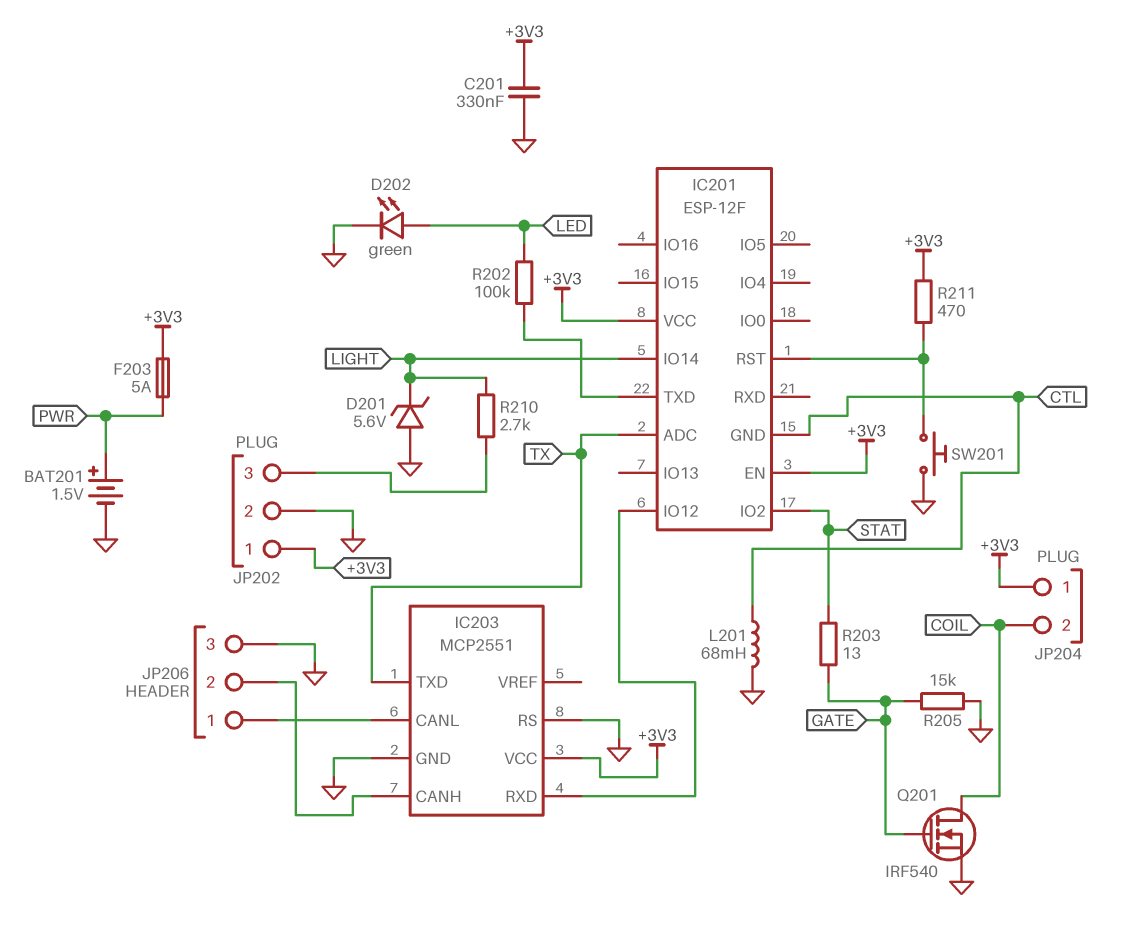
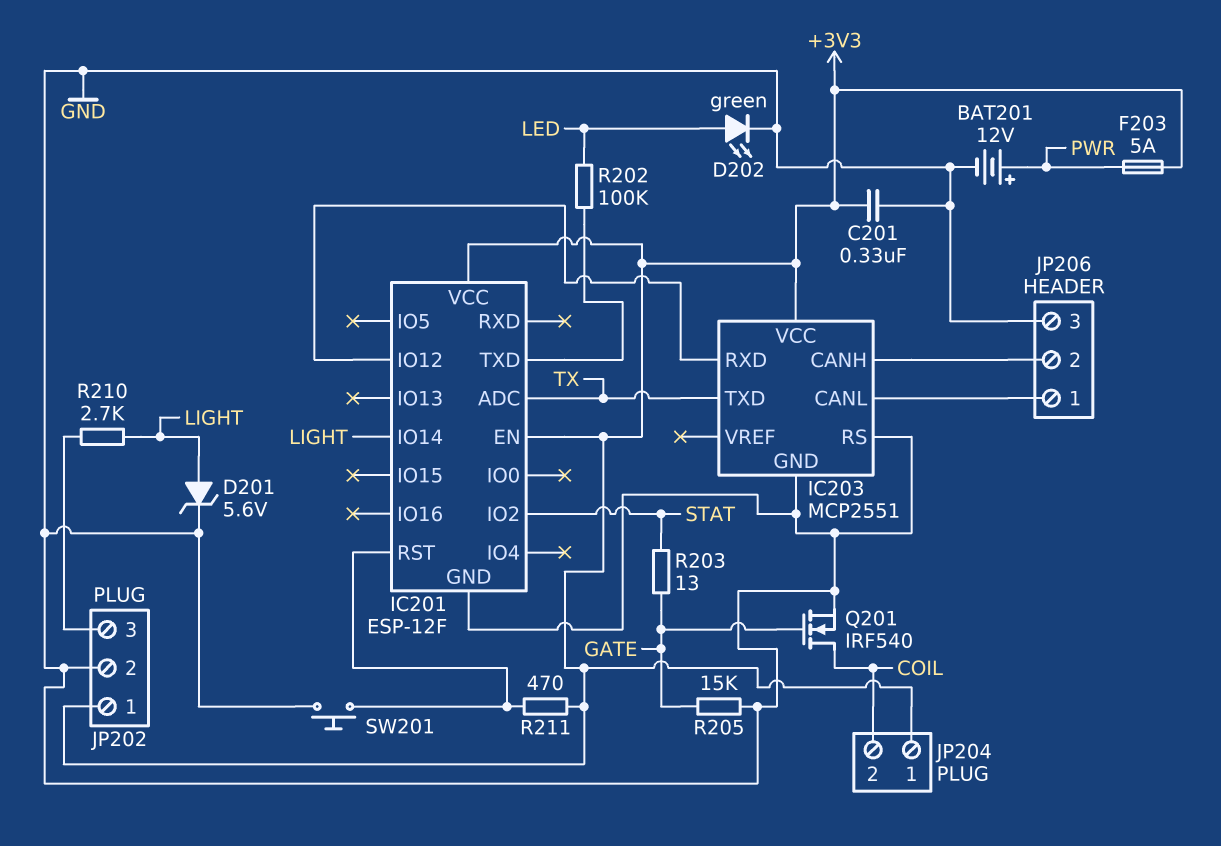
BAT201: 1.5V (plus PWR, minus GND) -> 12V (plus PWR, minus GND)
D201: zener 5.6V (A GND, K LIGHT) -> zener 5.6V (A LIGHT, K GND)
IC201 pin GND: CTL -> GND
L201: 68mH (CTL, GND) -> none

